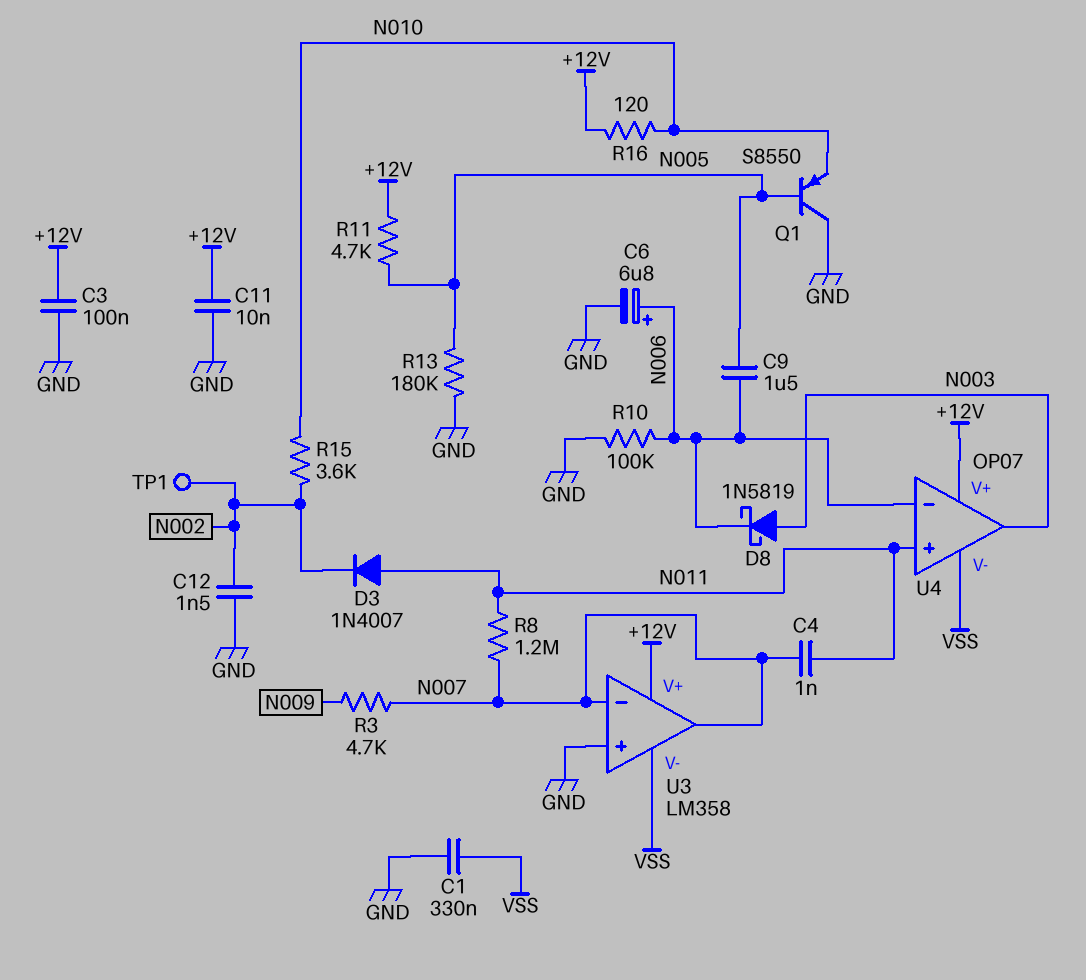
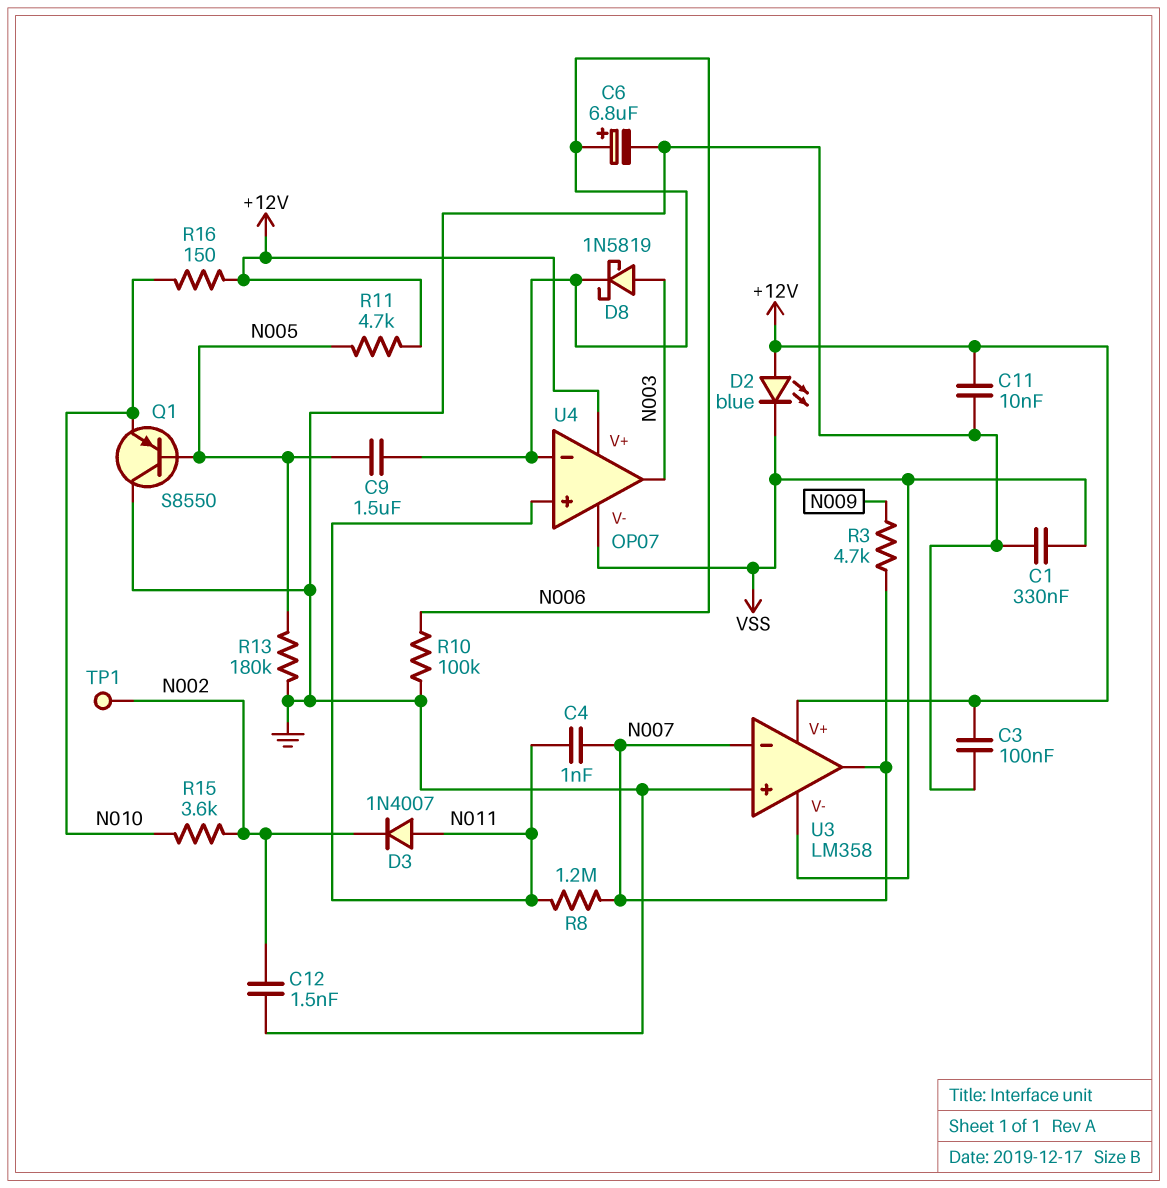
D2: none -> LED blue (A +12V, K VSS)
R16: 120 (+12V, N010) -> 150 (+12V, N010)

